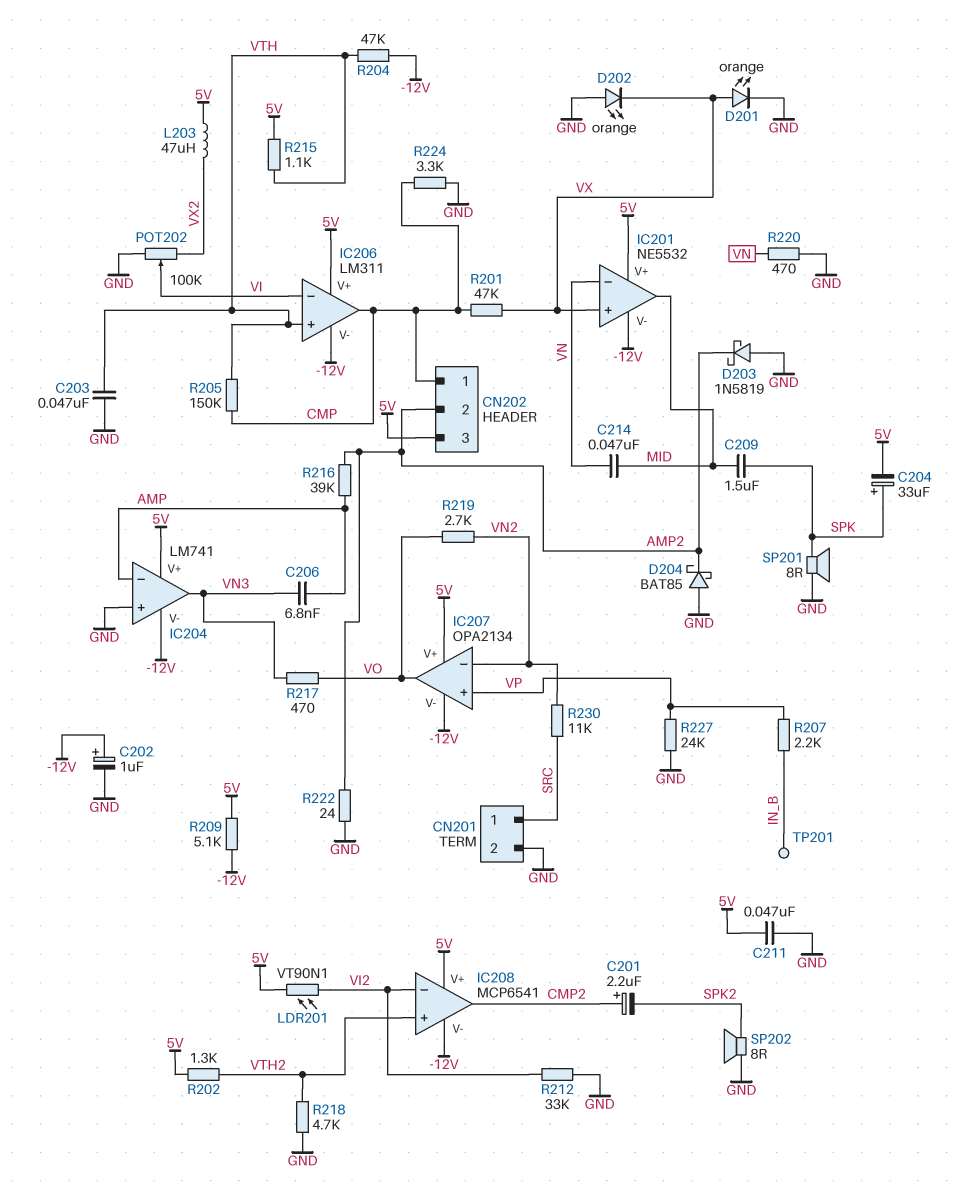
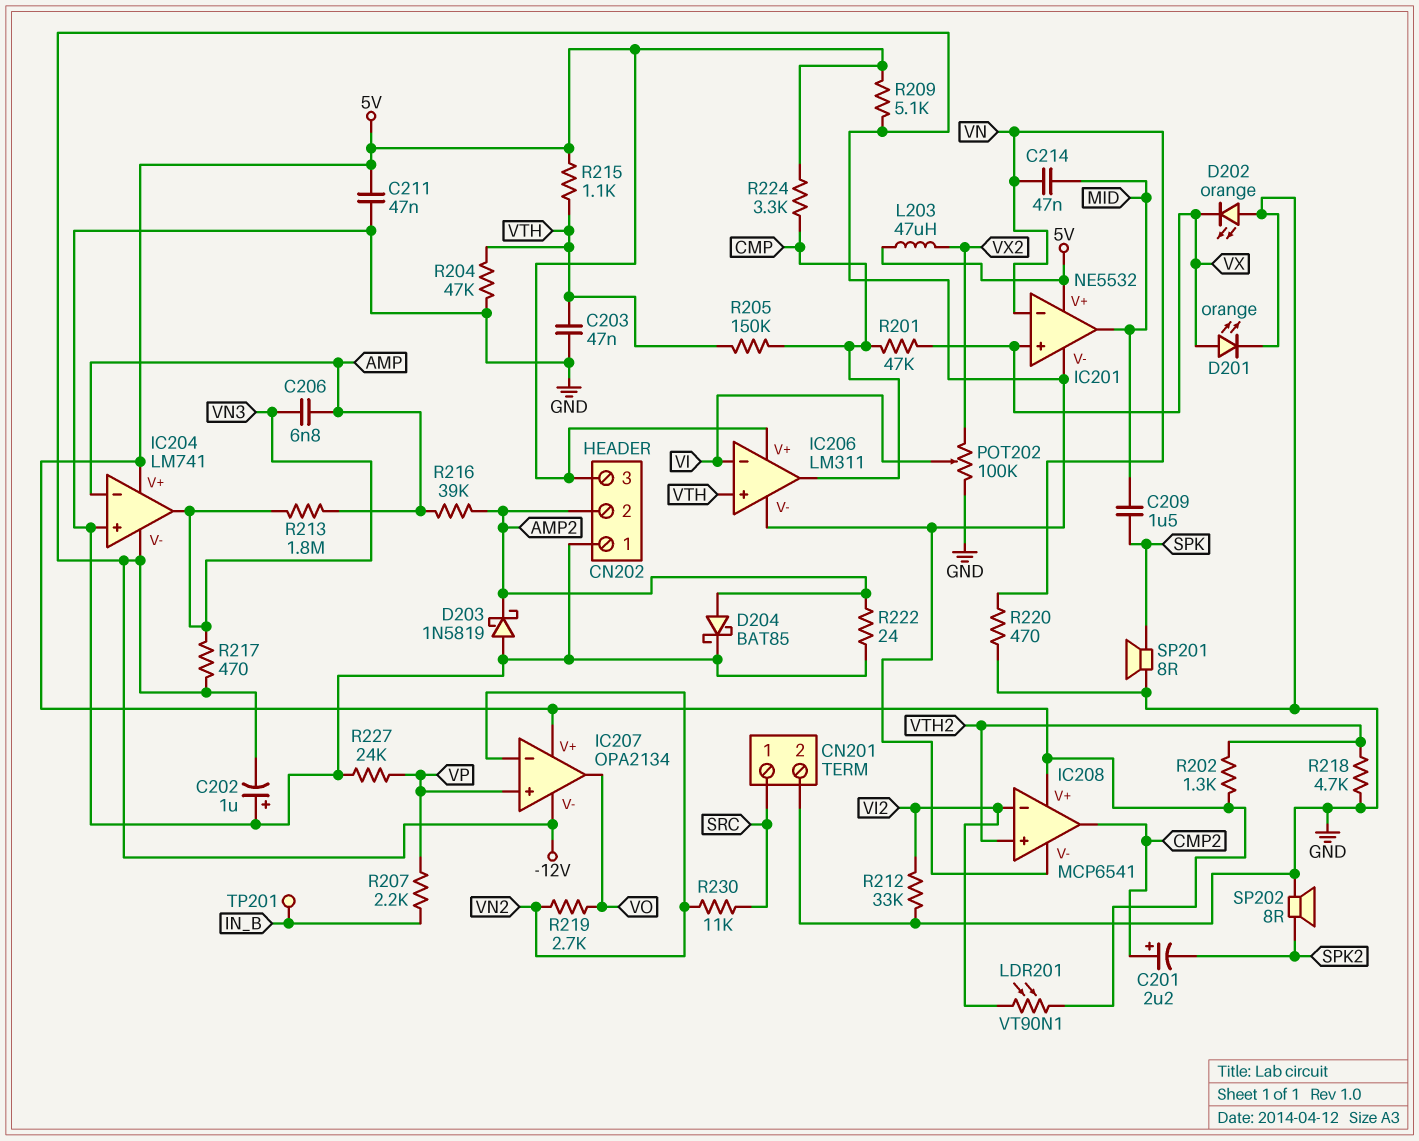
C202: 1uF (plus -12V, minus GND) -> 1uF (plus GND, minus -12V)
C204: 33uF (plus SPK, minus 5V) -> none
CN202 pin 1: CMP -> GND
D204: schottky BAT85 (A GND, K AMP2) -> schottky BAT85 (A AMP2, K GND)
R204: 47k (-12V, VTH) -> 47k (GND, VTH)
R213: none -> 1.8M (AMP, VN3)
R217: 470 (VN3, VO) -> 470 (-12V, VN3)
R224: 3.3k (CMP, GND) -> 3.3k (5V, CMP)

